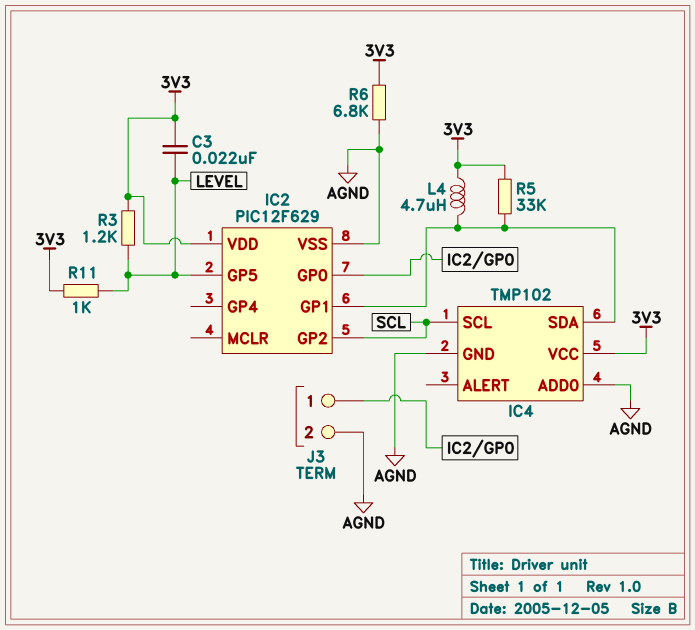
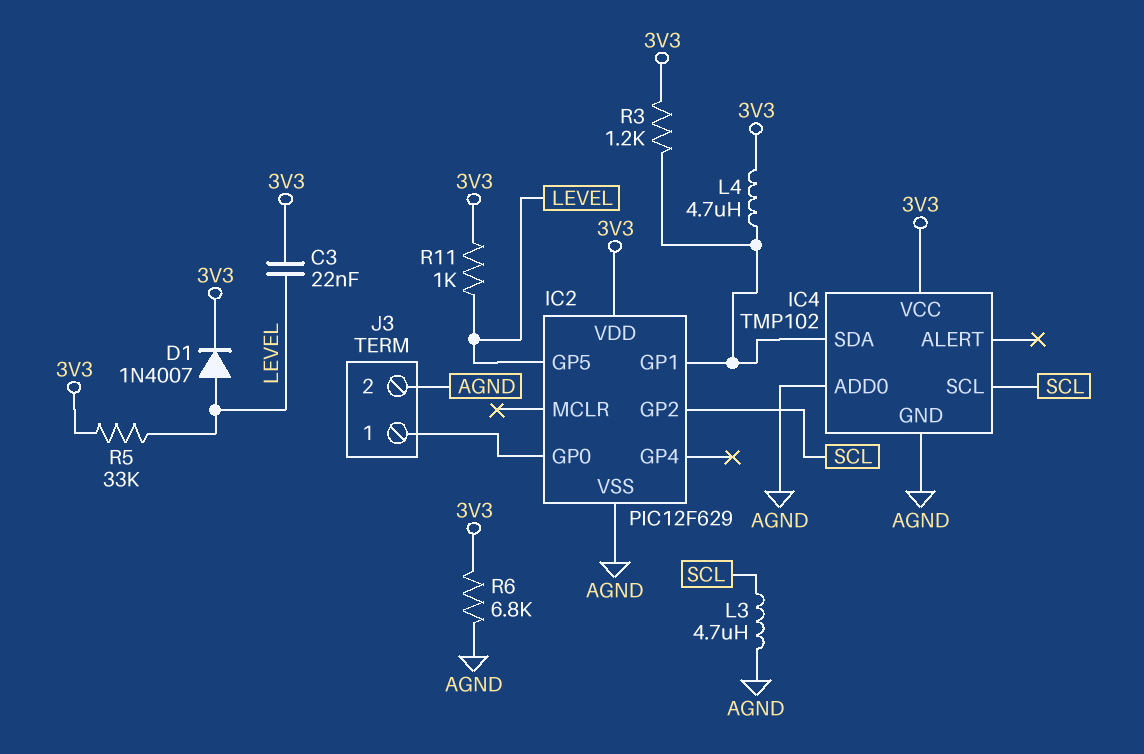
D1: none -> diode 1N4007 (A LEVEL, K 3V3)
L3: none -> 4.7uH (AGND, SCL)
R3: 1.2k (3V3, LEVEL) -> 1.2k (3V3, IC2/GP1)
R5: 33k (3V3, IC2/GP1) -> 33k (3V3, LEVEL)

